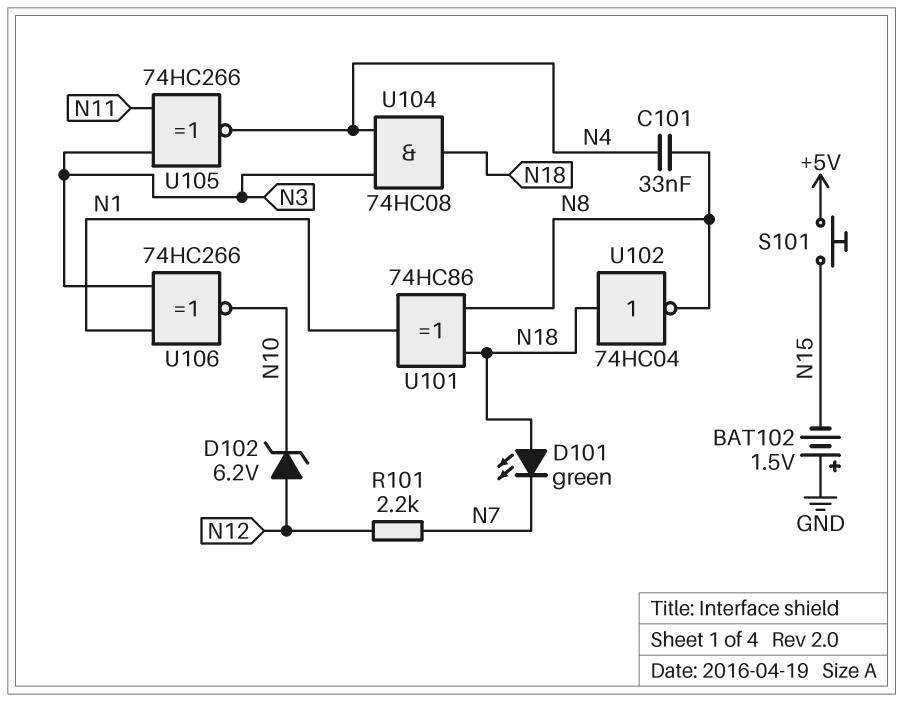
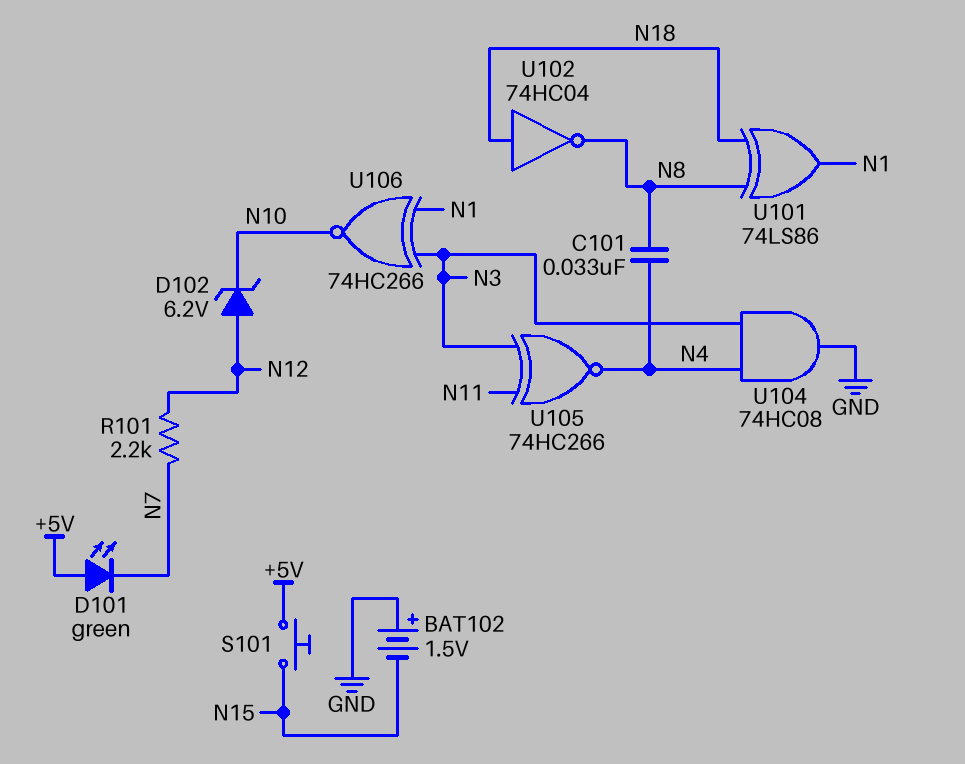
D101: LED green (A N18, K N7) -> LED green (A +5V, K N7)
U101: XOR 74HC86 (in N8, in N18, out N1) -> XOR 74LS86 (in N8, in N18, out N1)
U104: AND 74HC08 (in N3, in N4, out N18) -> AND 74HC08 (in N3, in N4, out GND)

